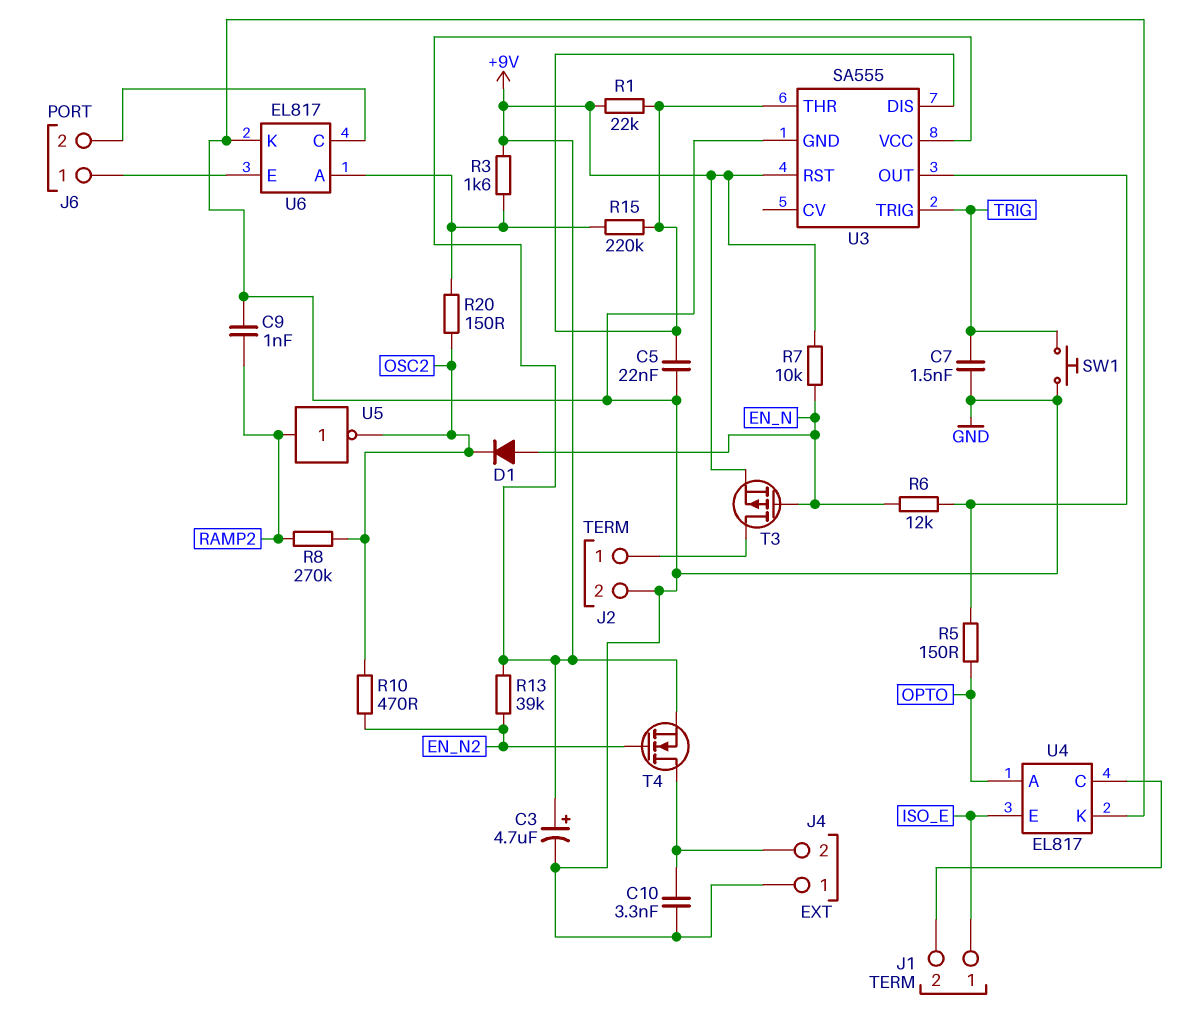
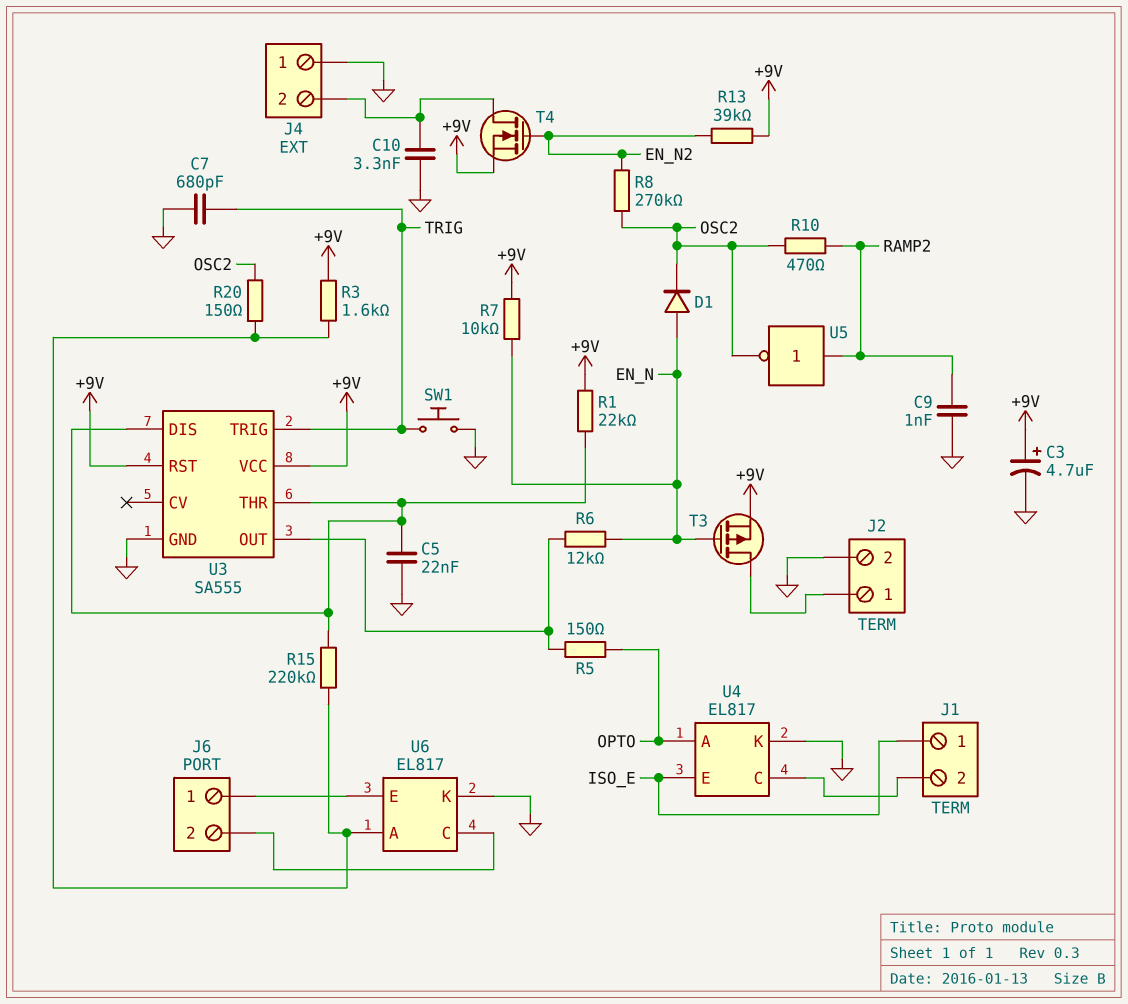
C7: 1.5nF (GND, TRIG) -> 680pF (GND, TRIG)
R8: 270k (OSC2, RAMP2) -> 270k (EN_N2, OSC2)
R10: 470 (EN_N2, OSC2) -> 470 (OSC2, RAMP2)

